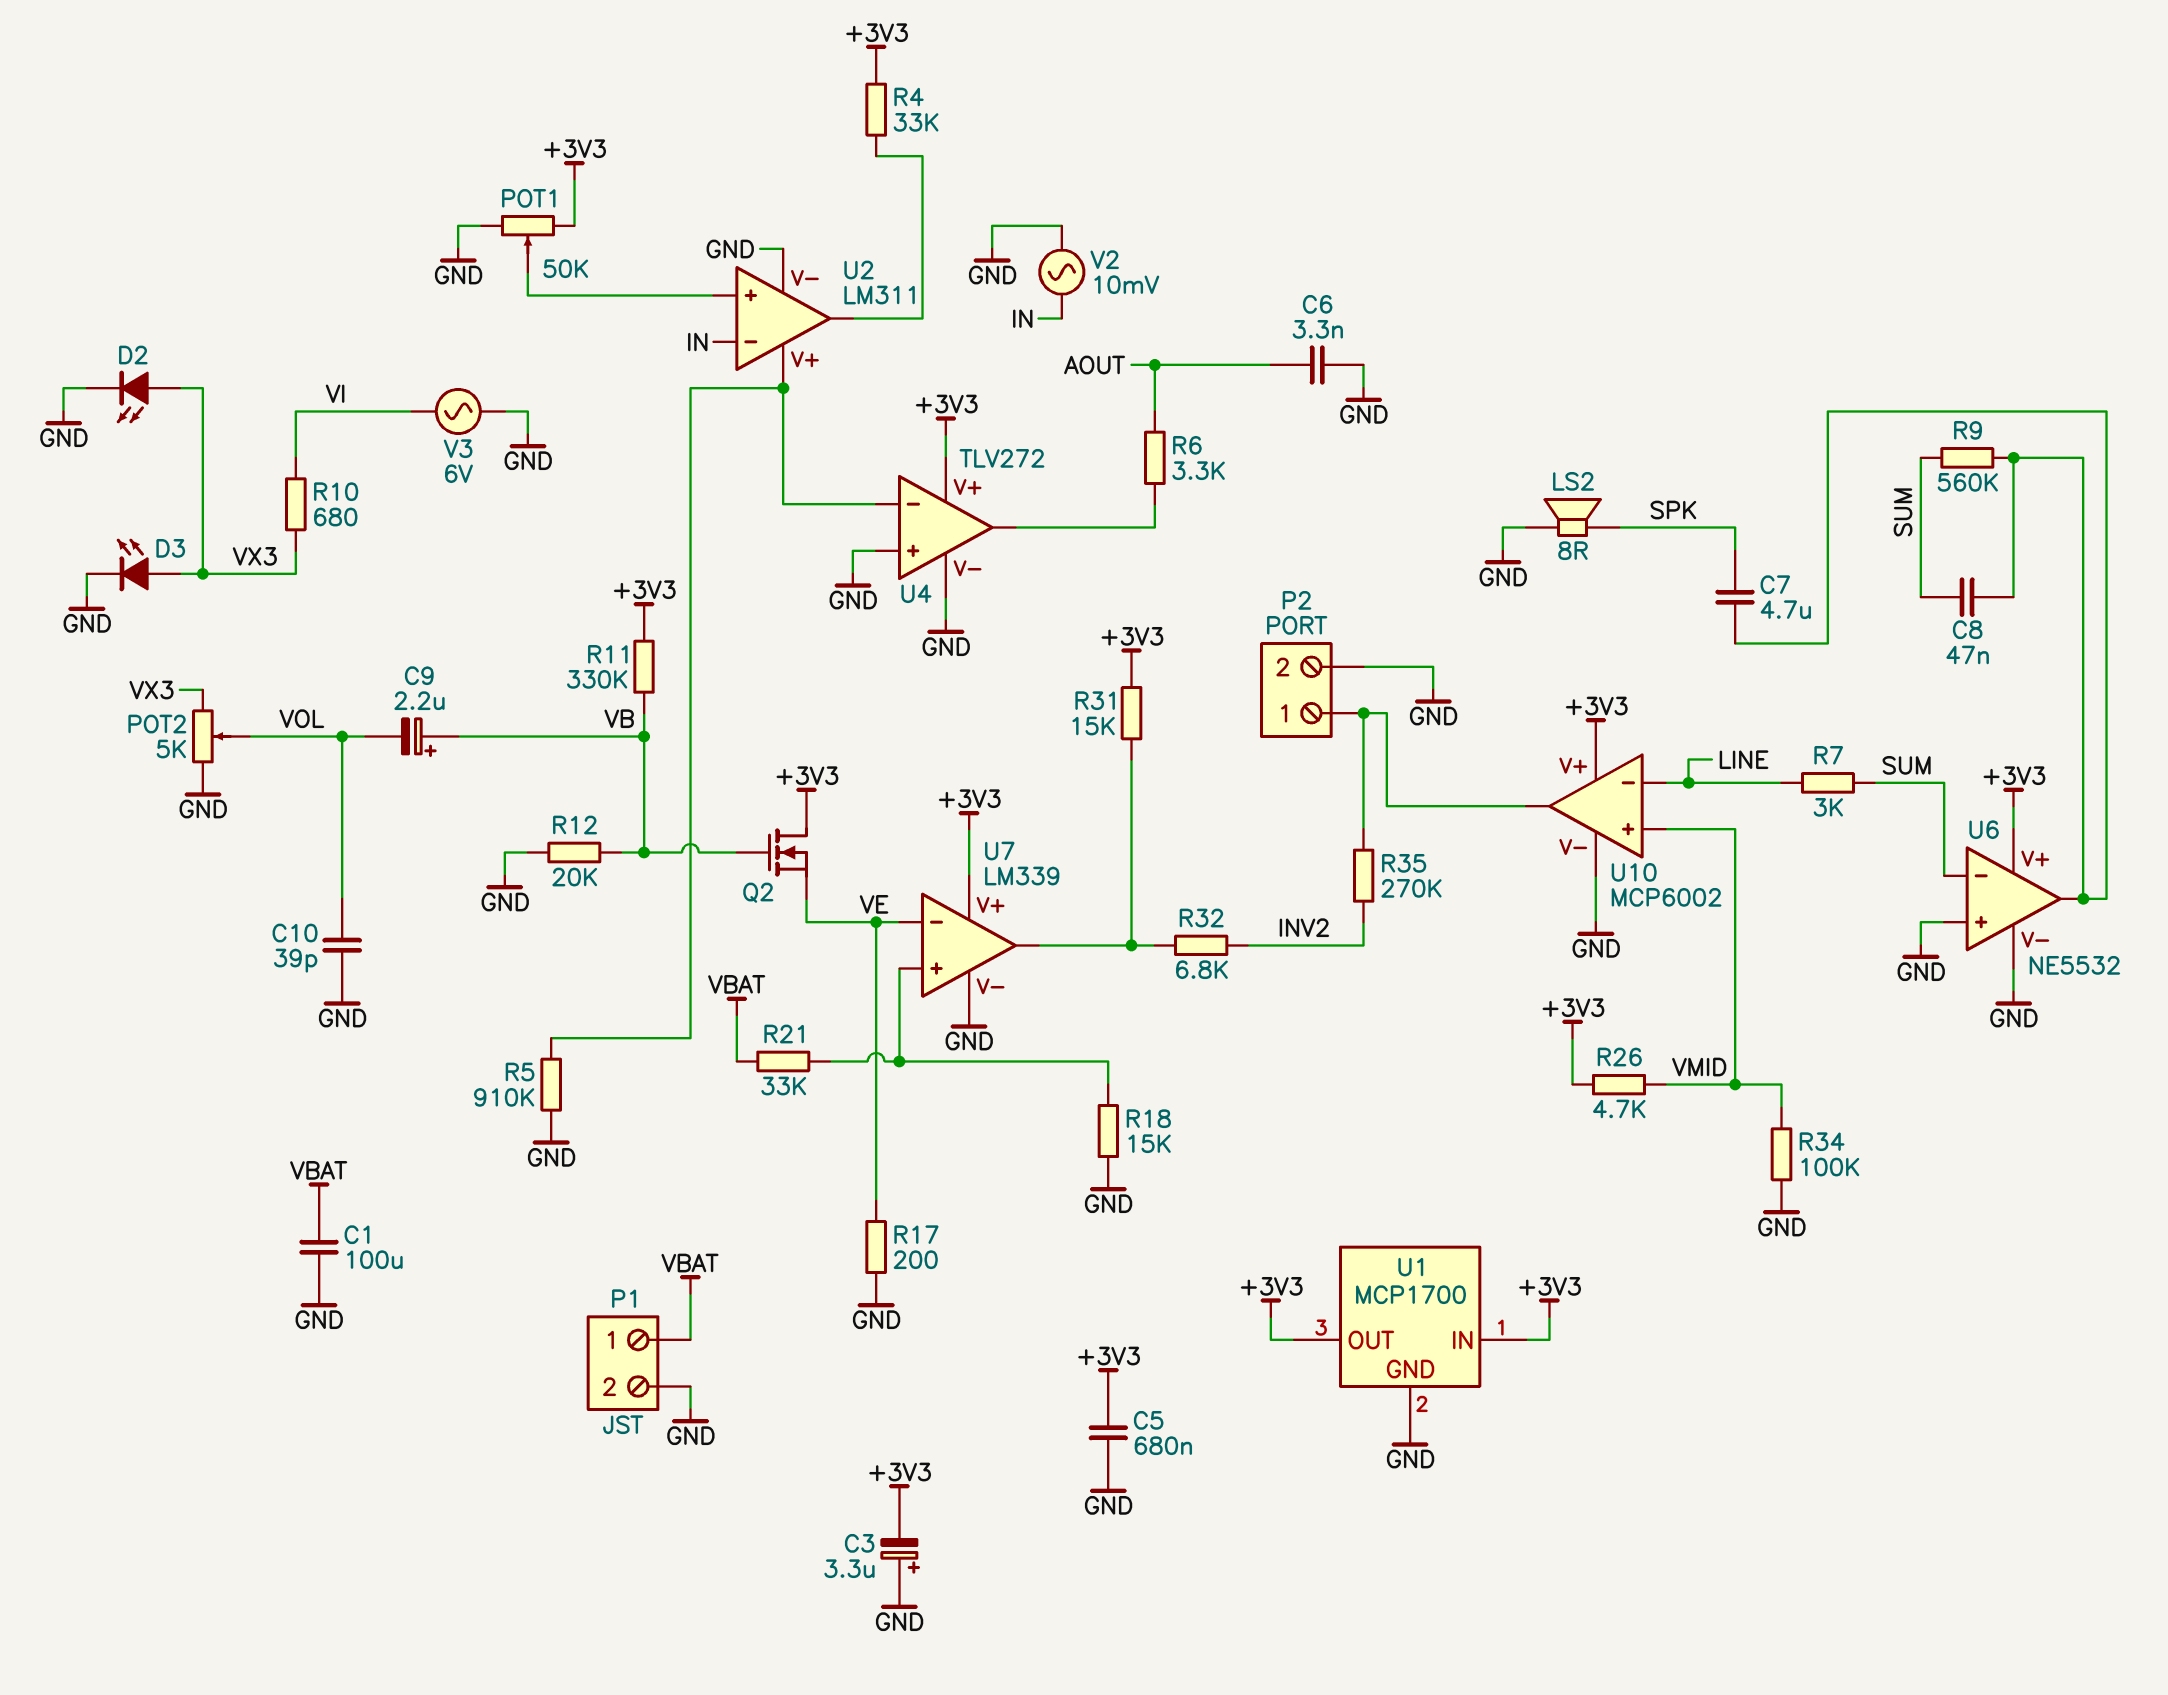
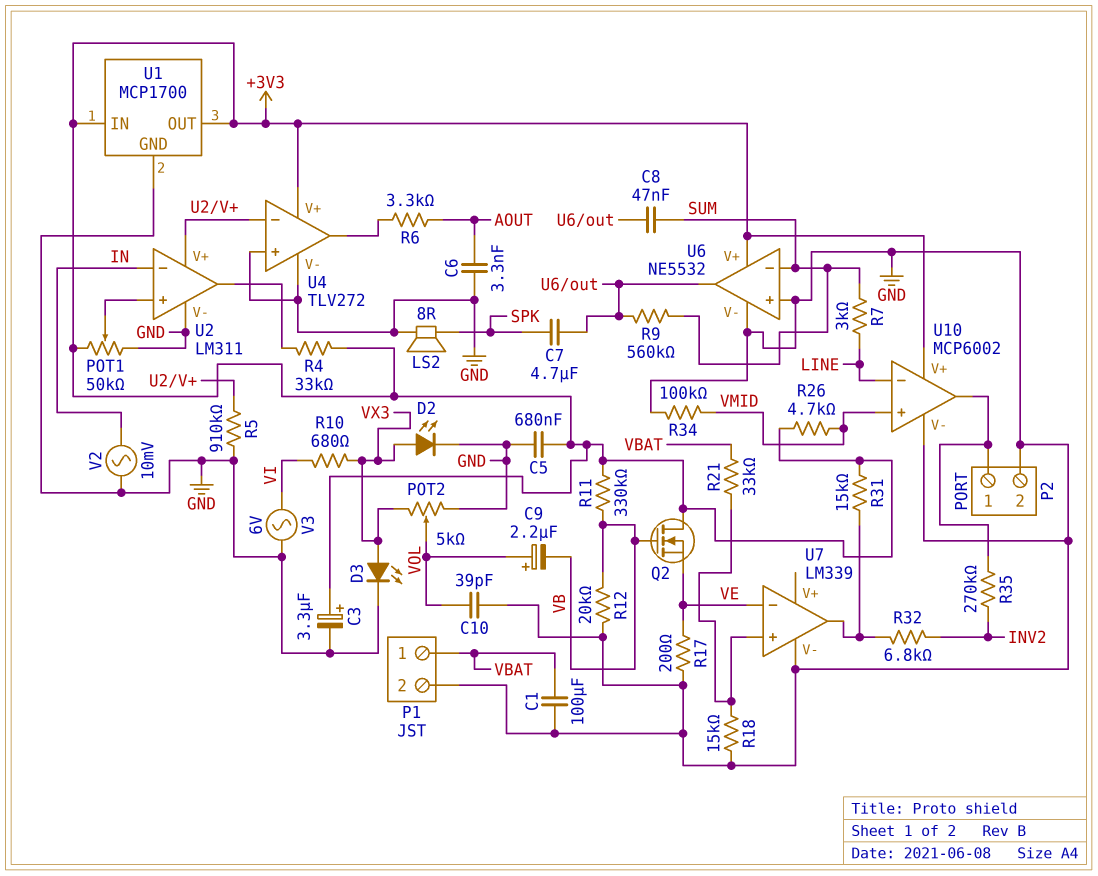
C3: 3.3uF (plus GND, minus +3V3) -> 3.3uF (plus +3V3, minus GND)
C9: 2.2uF (plus VB, minus VOL) -> 2.2uF (plus VOL, minus VB)
U7 pin V+: +3V3 -> none

